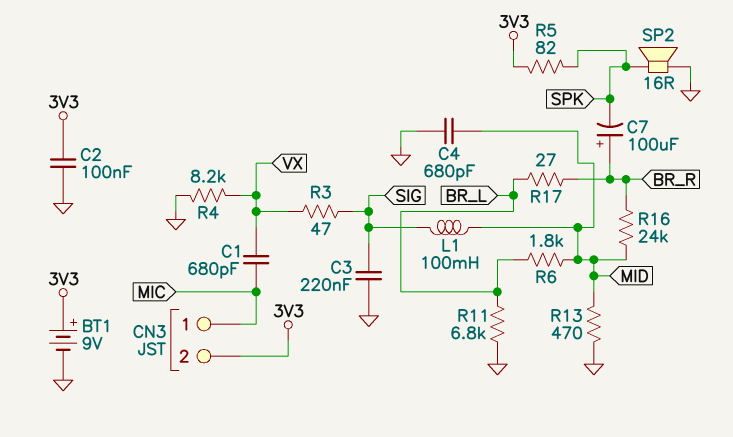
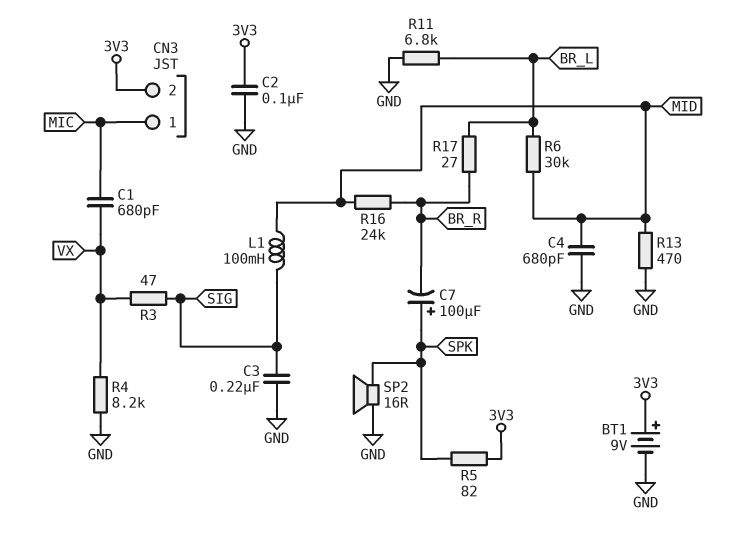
C7: 100uF (plus BR_R, minus SPK) -> 100uF (plus SPK, minus BR_R)
R6: 1.8k (BR_L, MID) -> 30k (BR_L, MID)

